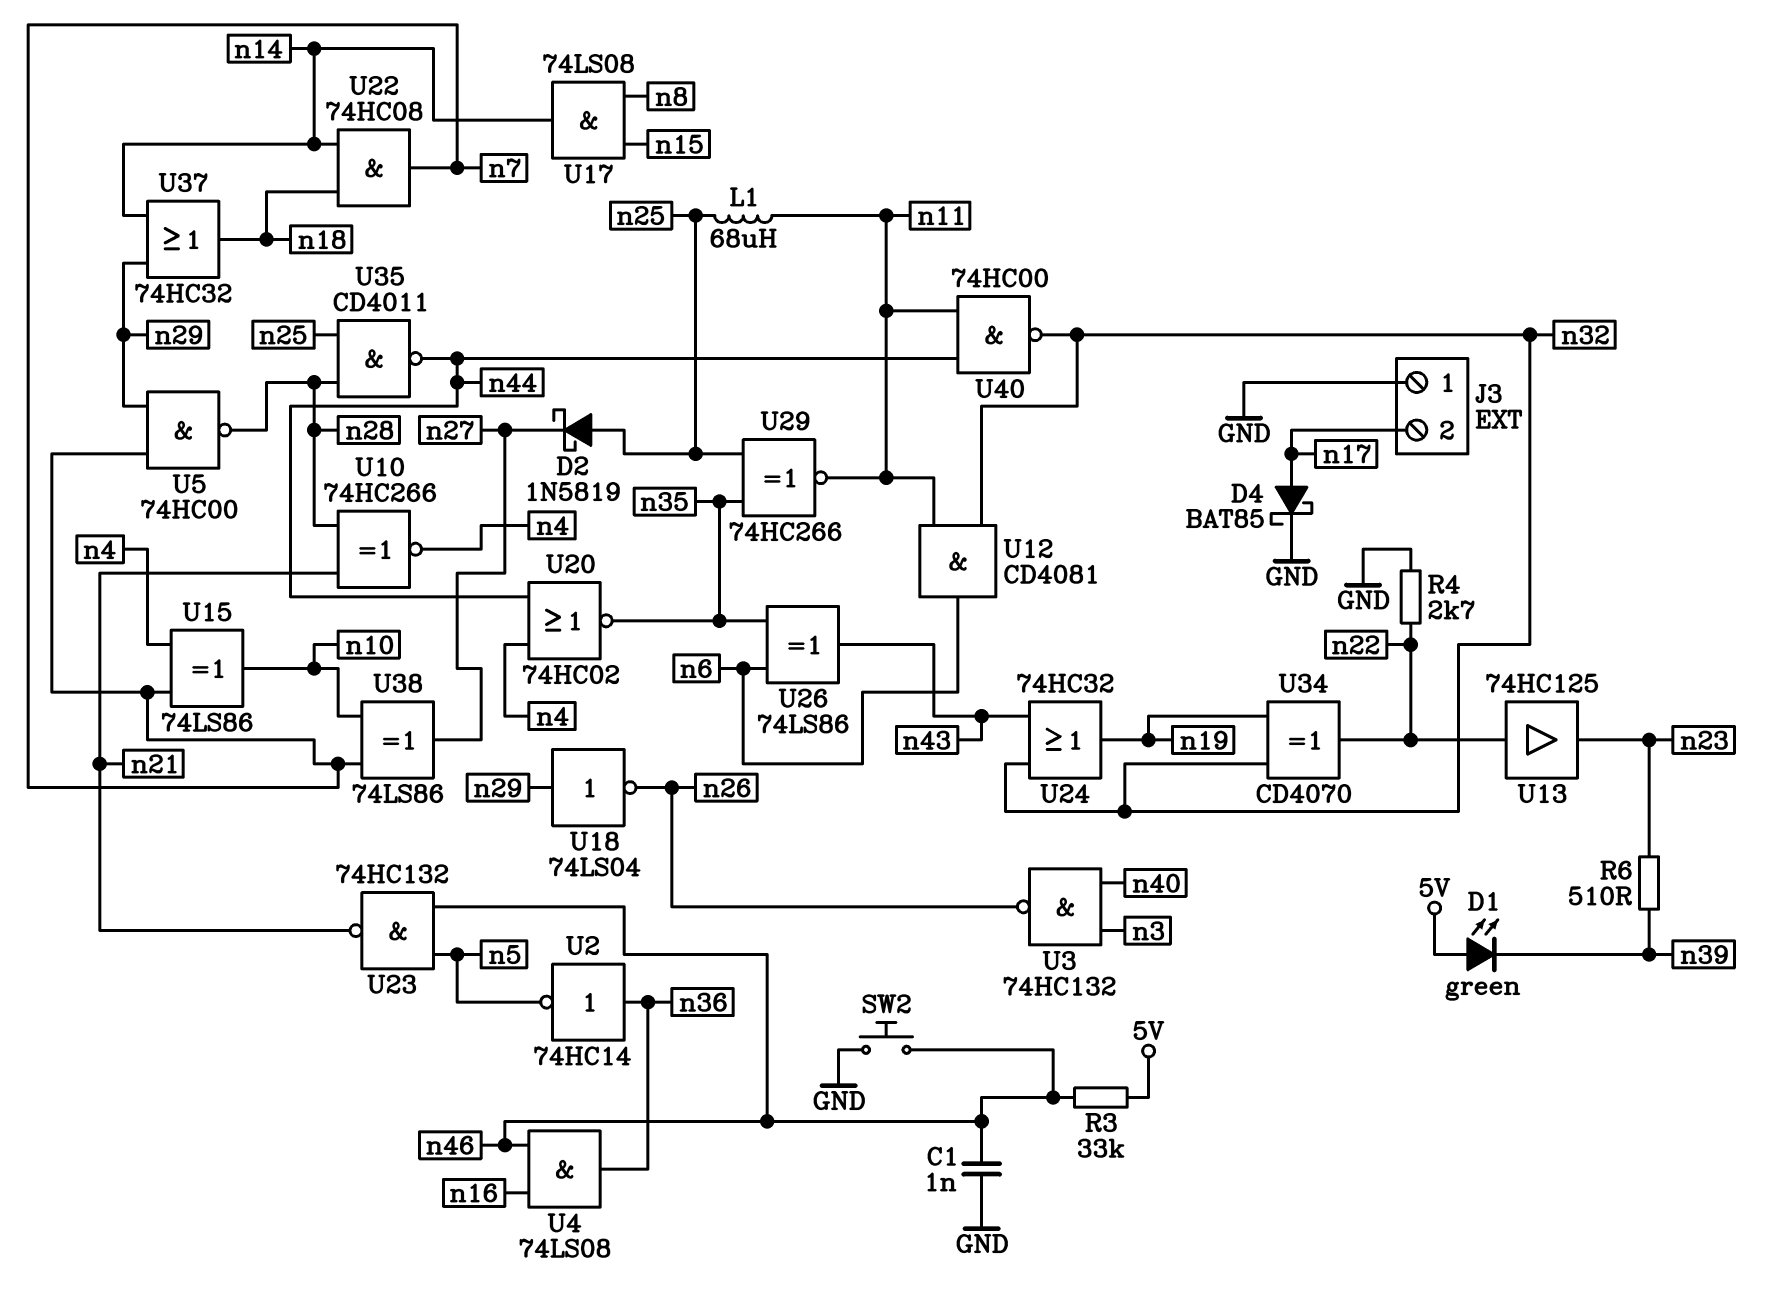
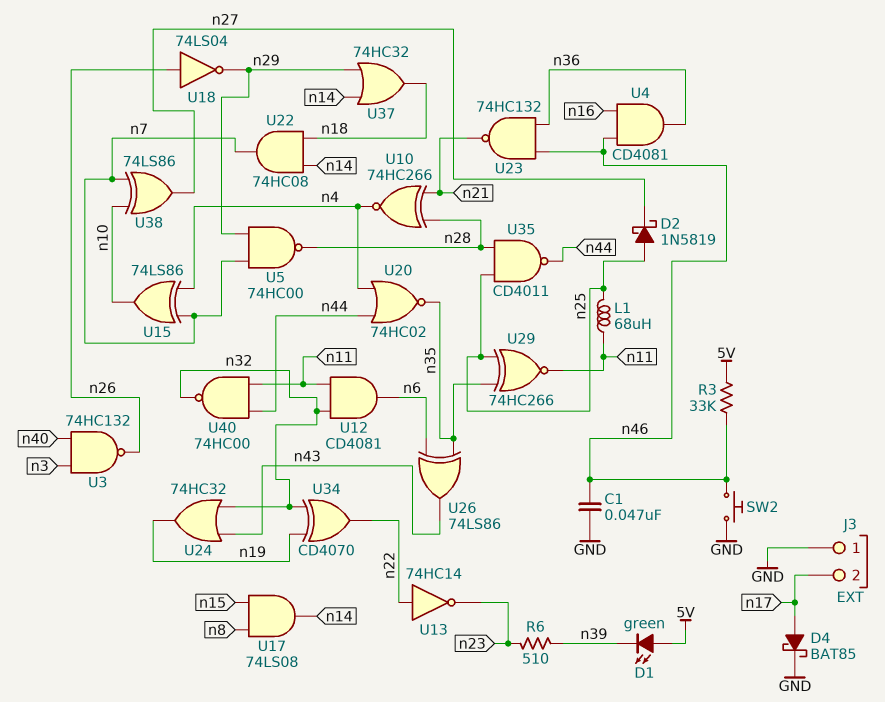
C1: 1nF (GND, n46) -> 47nF (GND, n46)
R4: 2.7k (GND, n22) -> none
U2: NOT 74HC14 (in n36, out n5) -> none
U4: AND 74LS08 (in n16, in n46, out n36) -> AND CD4081 (in n16, in n46, out n36)
U13: buffer 74HC125 (in n22, out n23) -> NOT 74HC14 (in n22, out n23)
U18: NOT 74LS04 (in n29, out n26) -> NOT 74LS04 (in n26, out n29)
U23: NAND 74HC132 (in n5, in n46, out n21) -> NAND 74HC132 (in n36, in n46, out n21)

